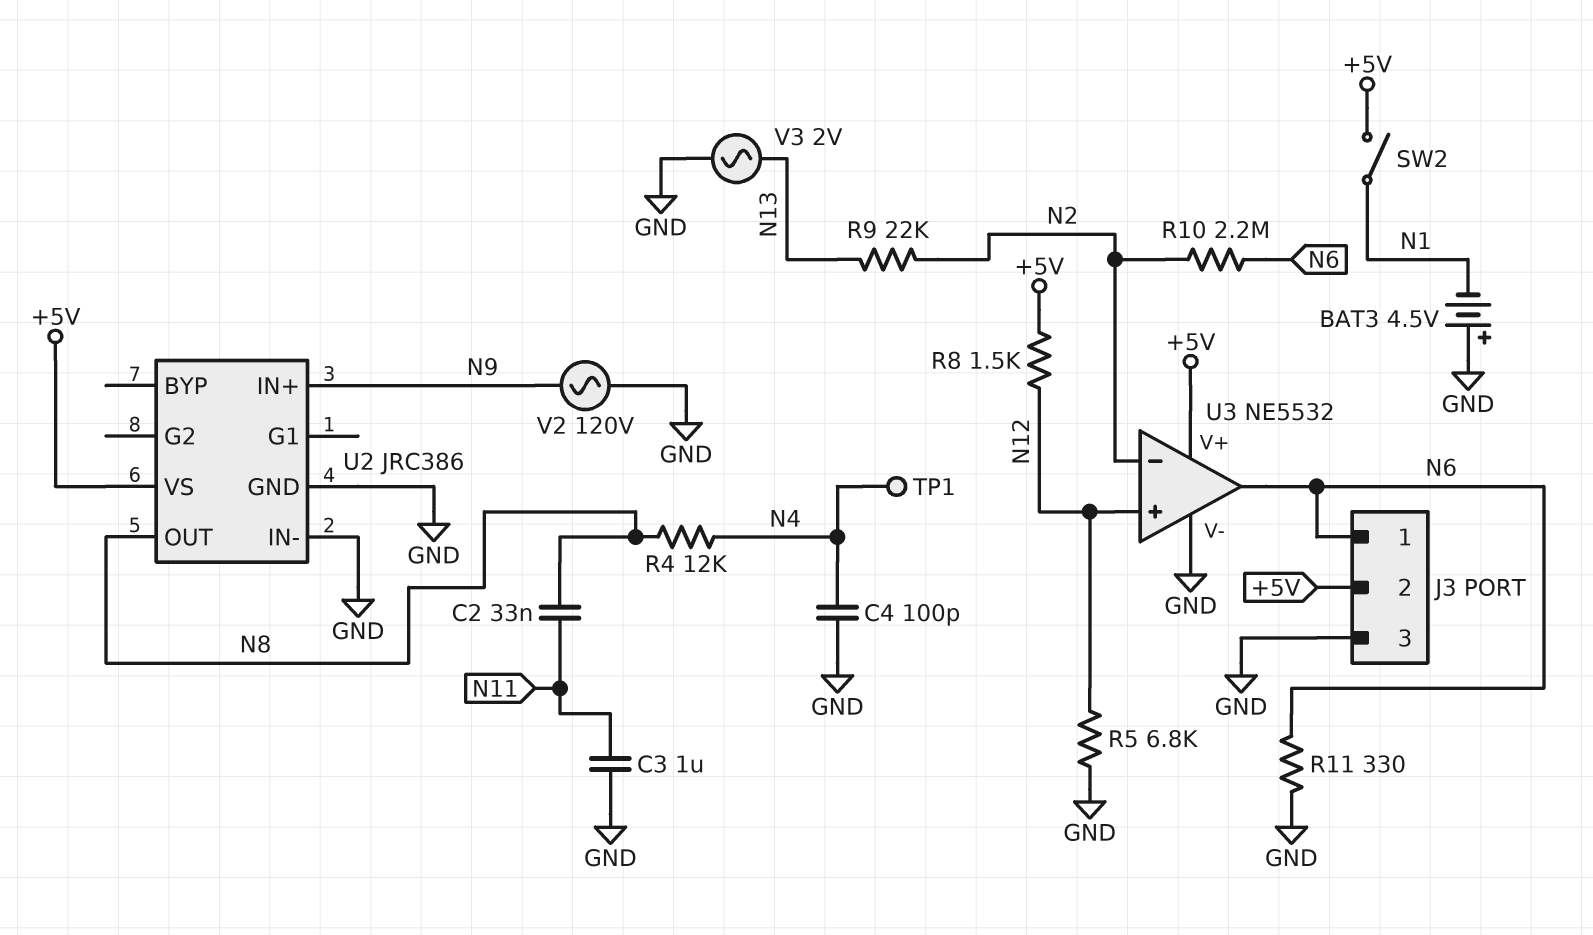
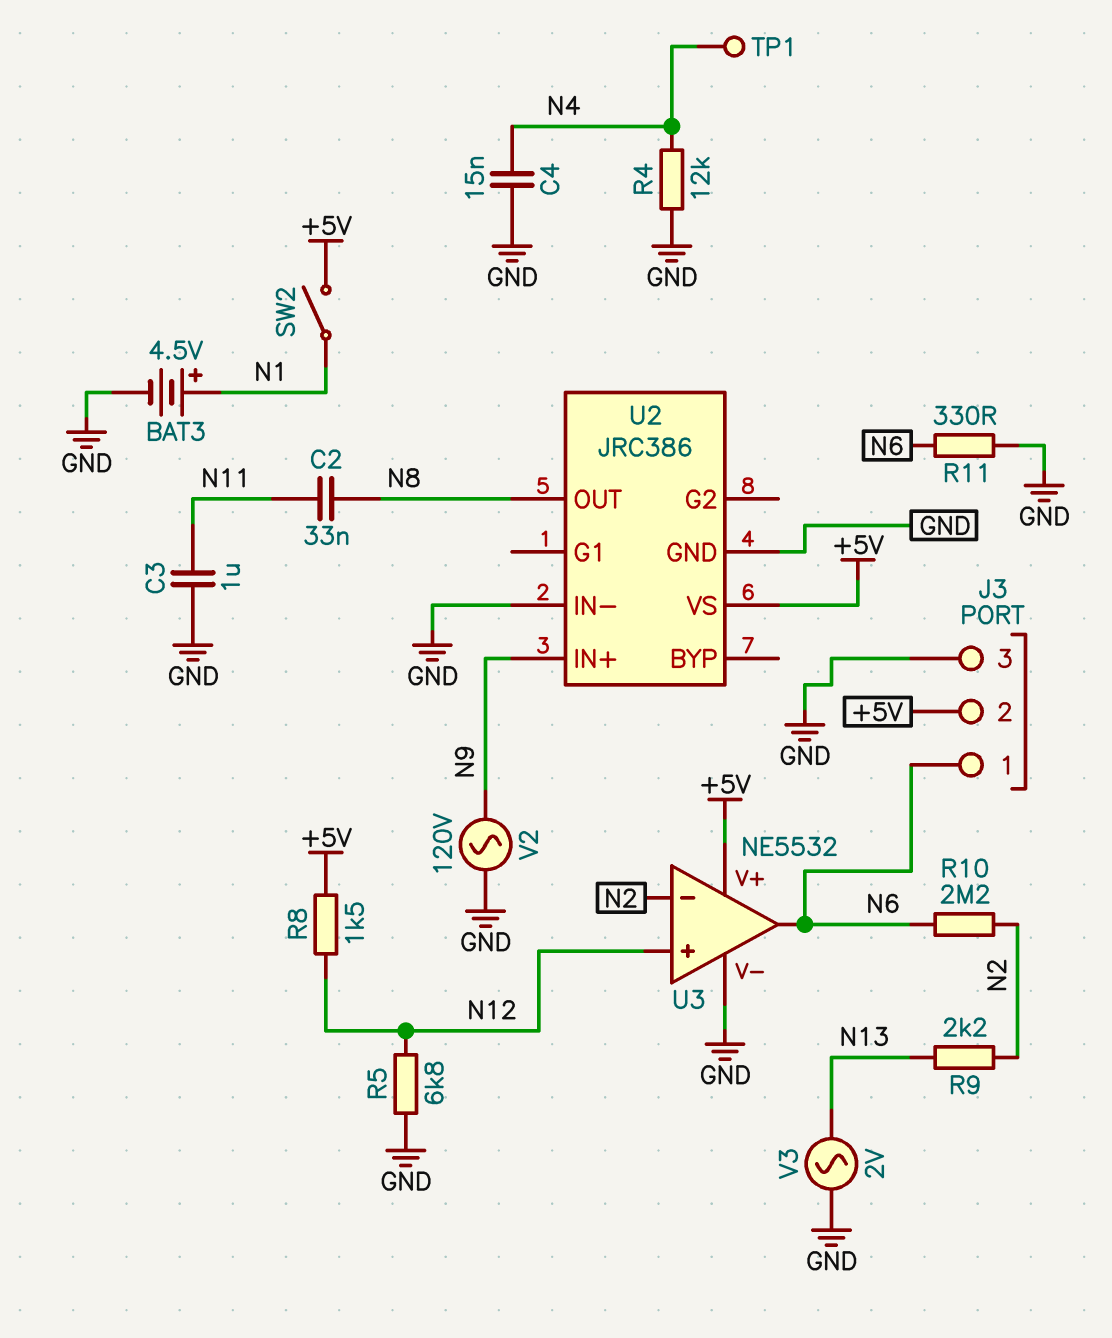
BAT3: 4.5V (plus GND, minus N1) -> 4.5V (plus N1, minus GND)
C4: 100pF (GND, N4) -> 15nF (GND, N4)
R4: 12k (N4, N8) -> 12k (GND, N4)
R9: 22k (N2, N13) -> 2.2k (N2, N13)

